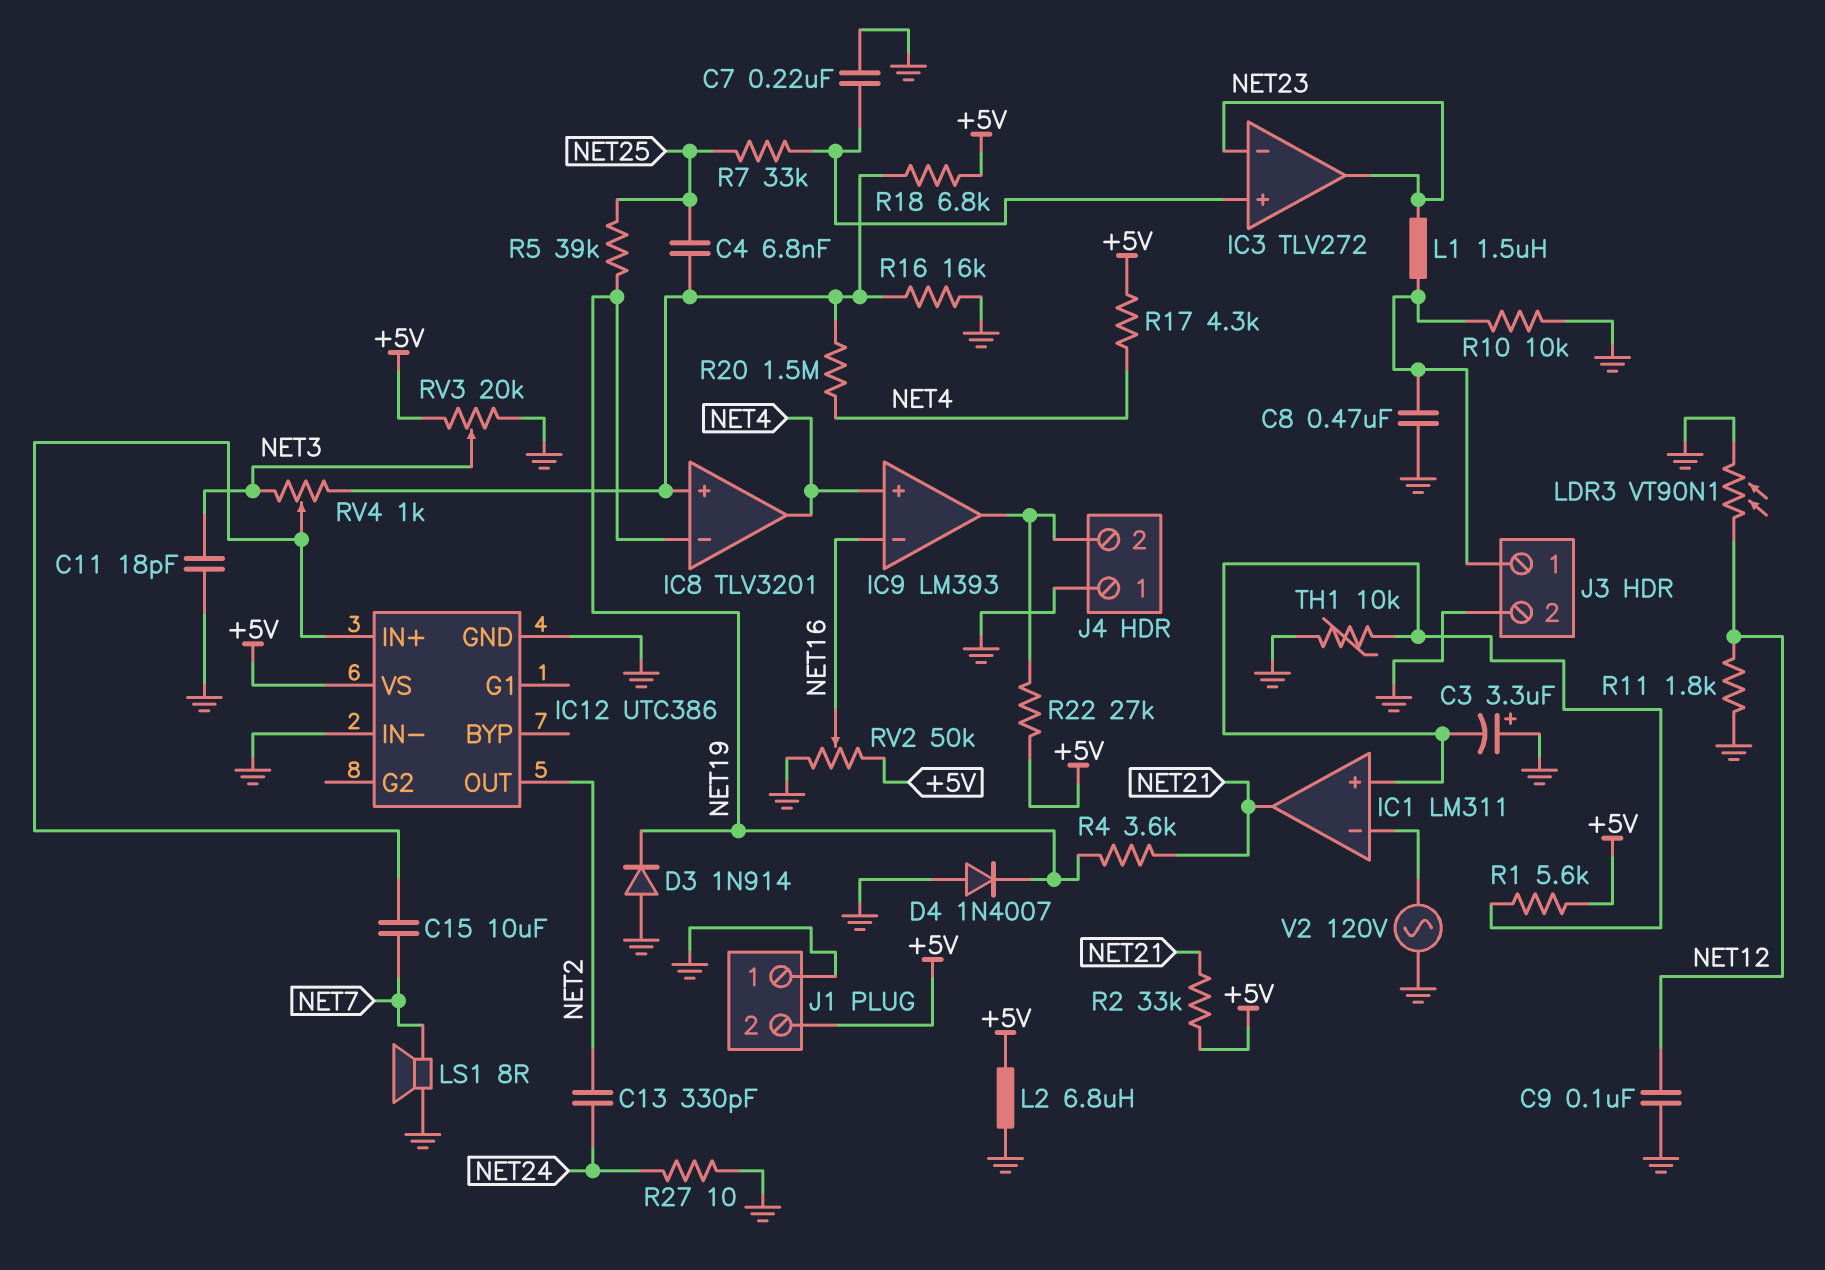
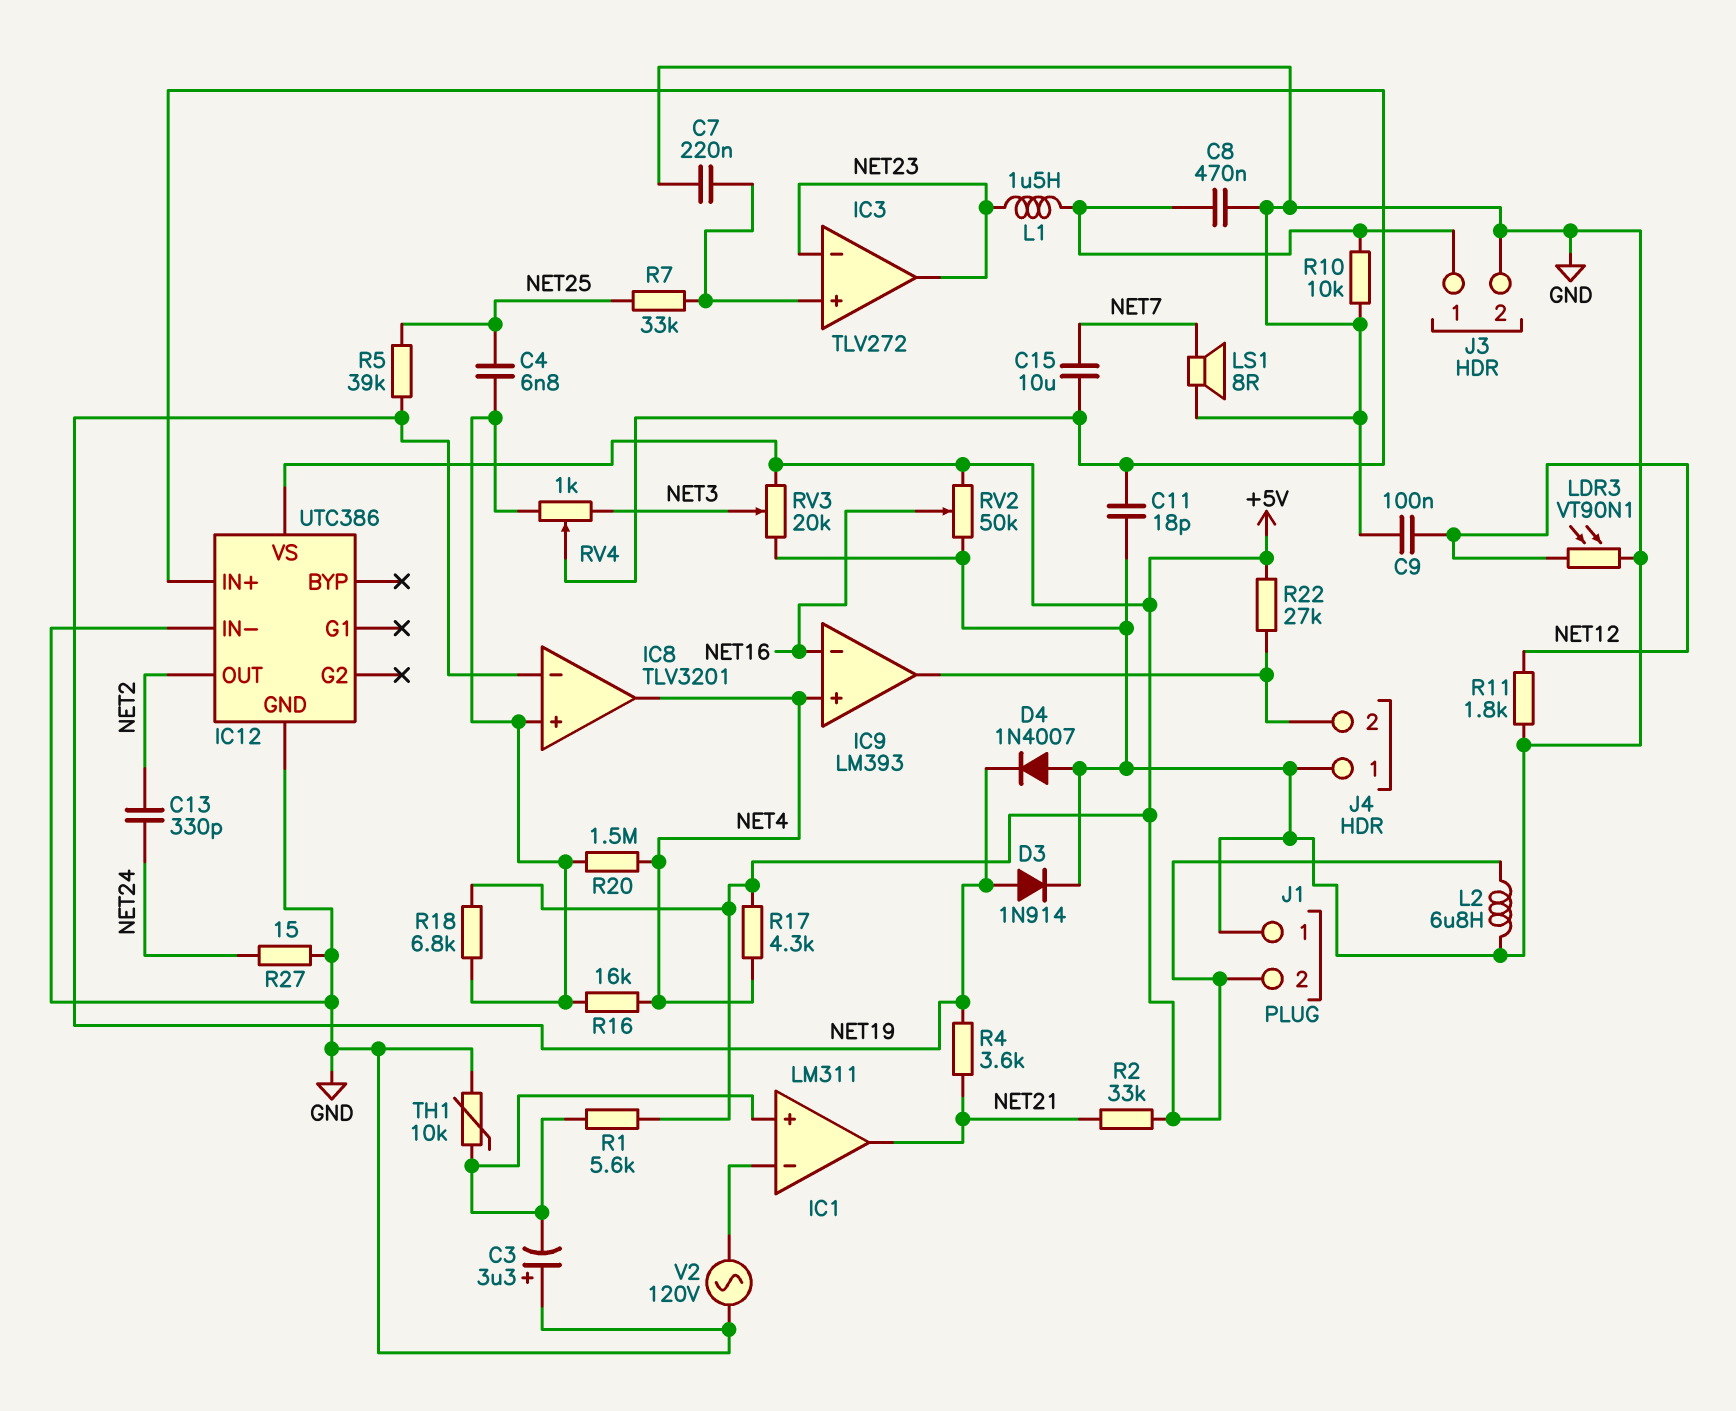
C11: 18pF (GND, NET3) -> 18pF (GND, IC12/IN+)
D3: diode 1N914 (A GND, K NET19) -> diode 1N914 (A NET19, K GND)
R16: 16k (GND, IC8/in+) -> 16k (IC8/in+, NET4)
R27: 10 (GND, NET24) -> 15 (GND, NET24)

